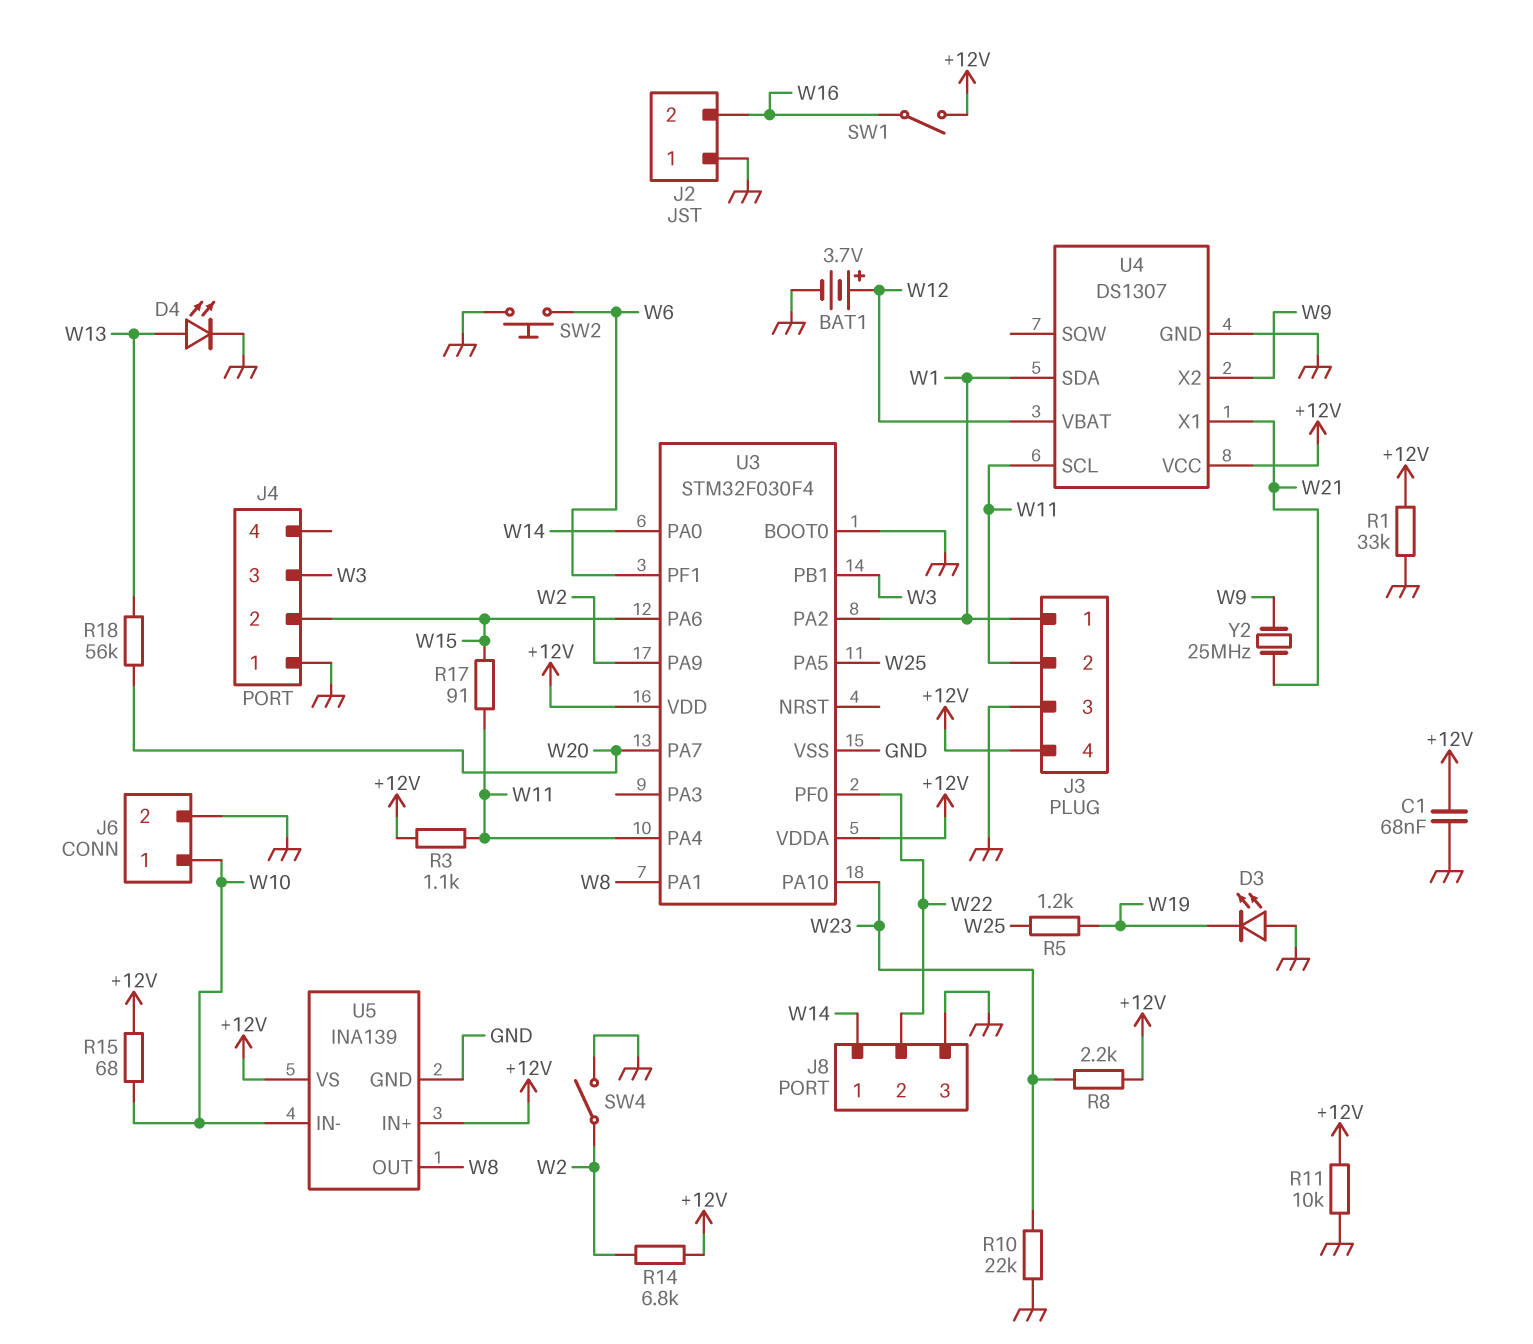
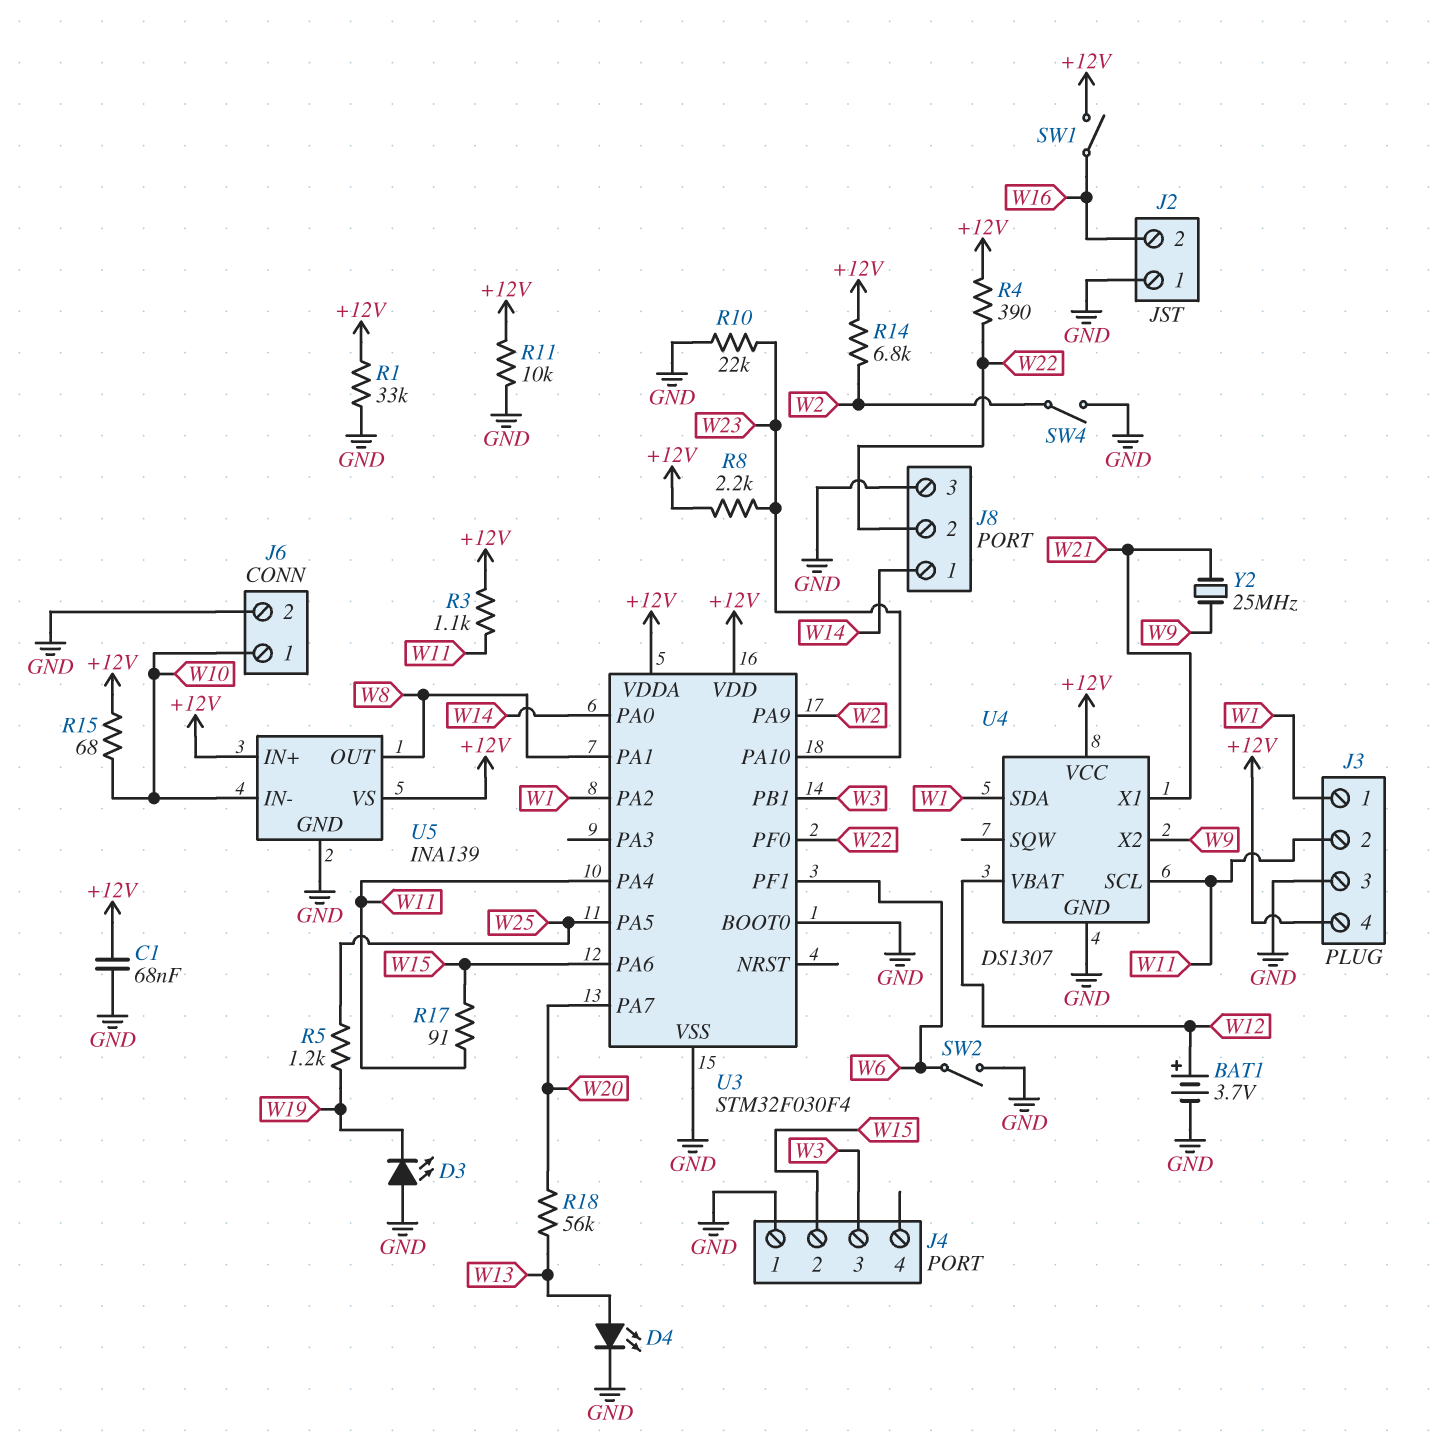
R4: none -> 390 (+12V, W22)
SW2: button (GND, W6) -> switch (GND, W6)

